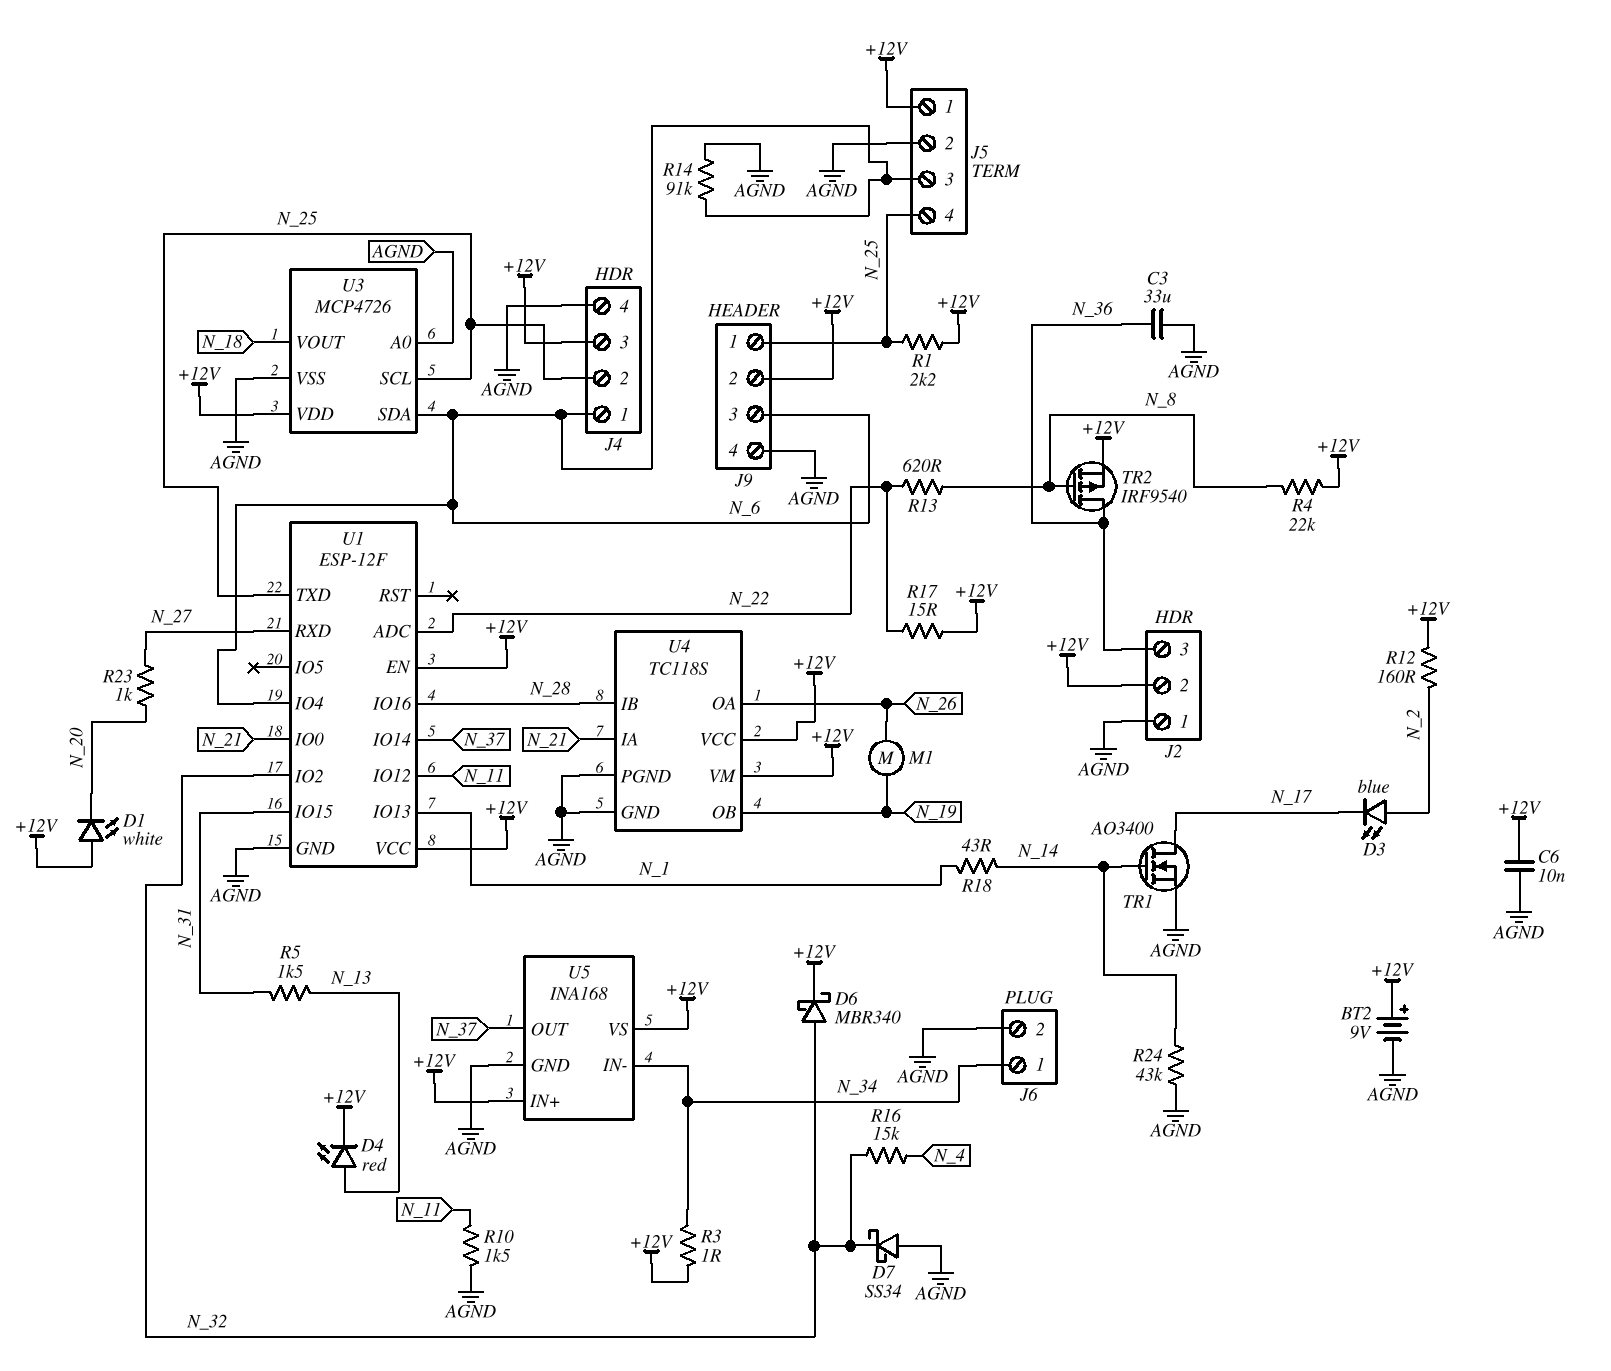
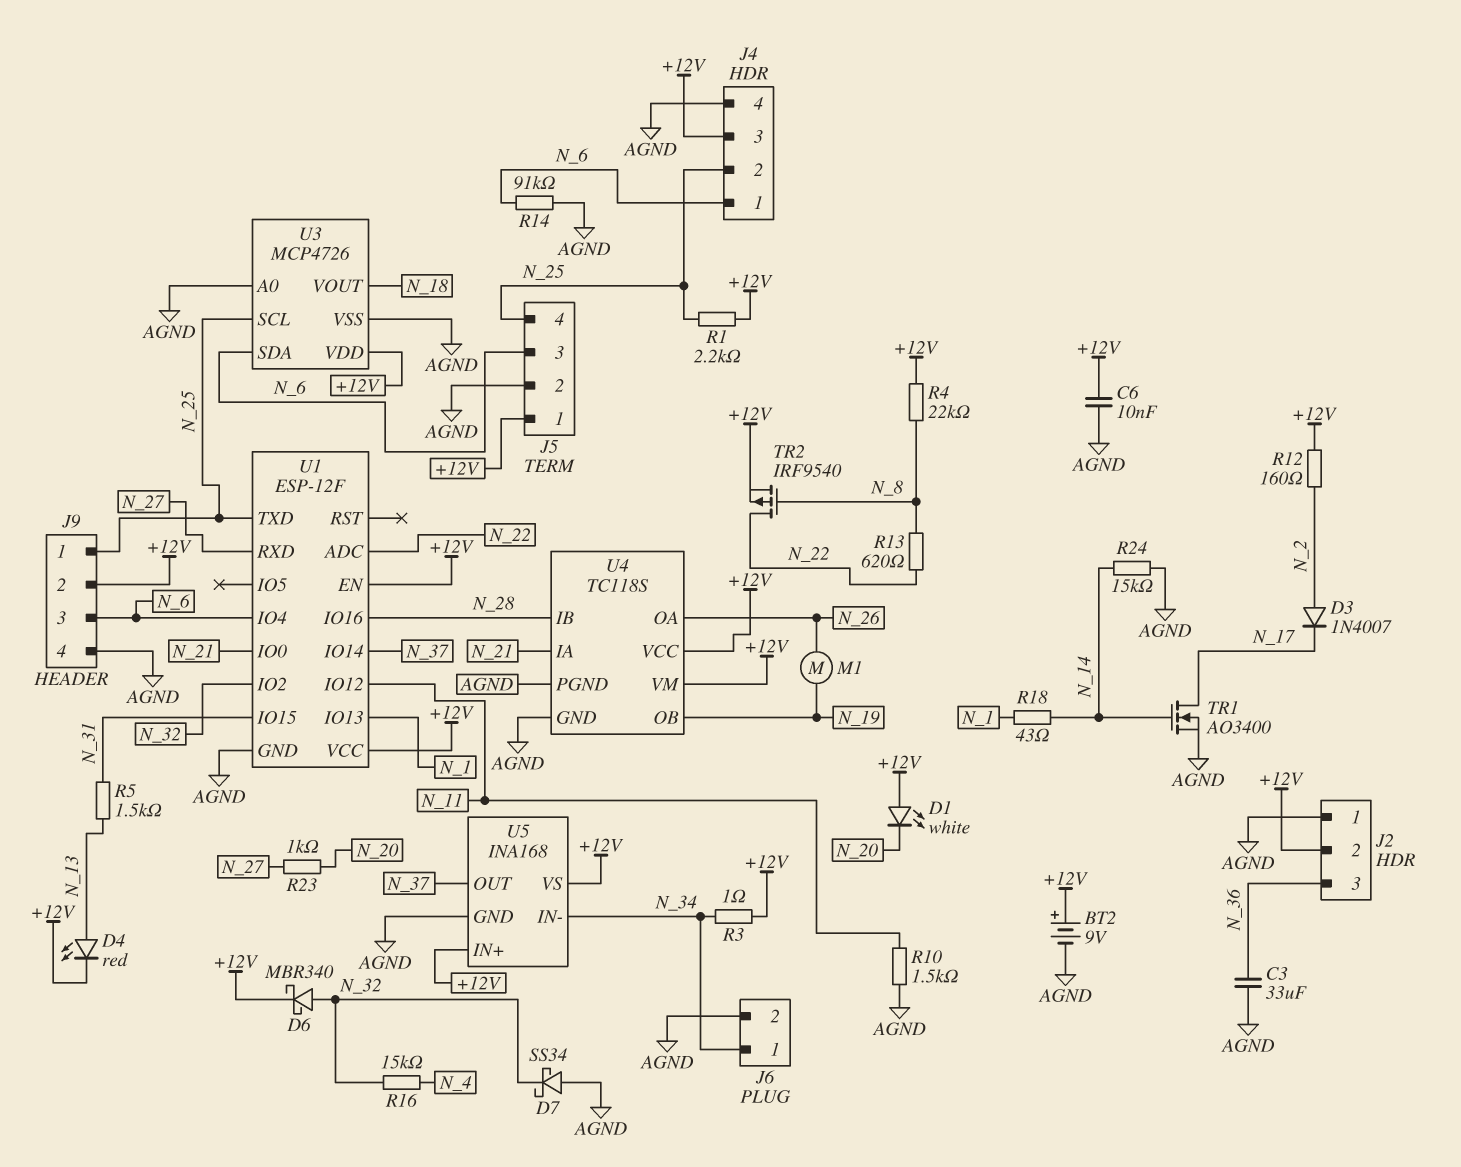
D3: LED blue (A N_2, K N_17) -> diode 1N4007 (A N_2, K N_17)
R17: 15 (+12V, N_22) -> none
R24: 43k (AGND, N_14) -> 15k (AGND, N_14)
TR2: PMOS IRF9540 (G N_8, D N_36, S +12V) -> PMOS IRF9540 (G N_8, D N_22, S +12V)

